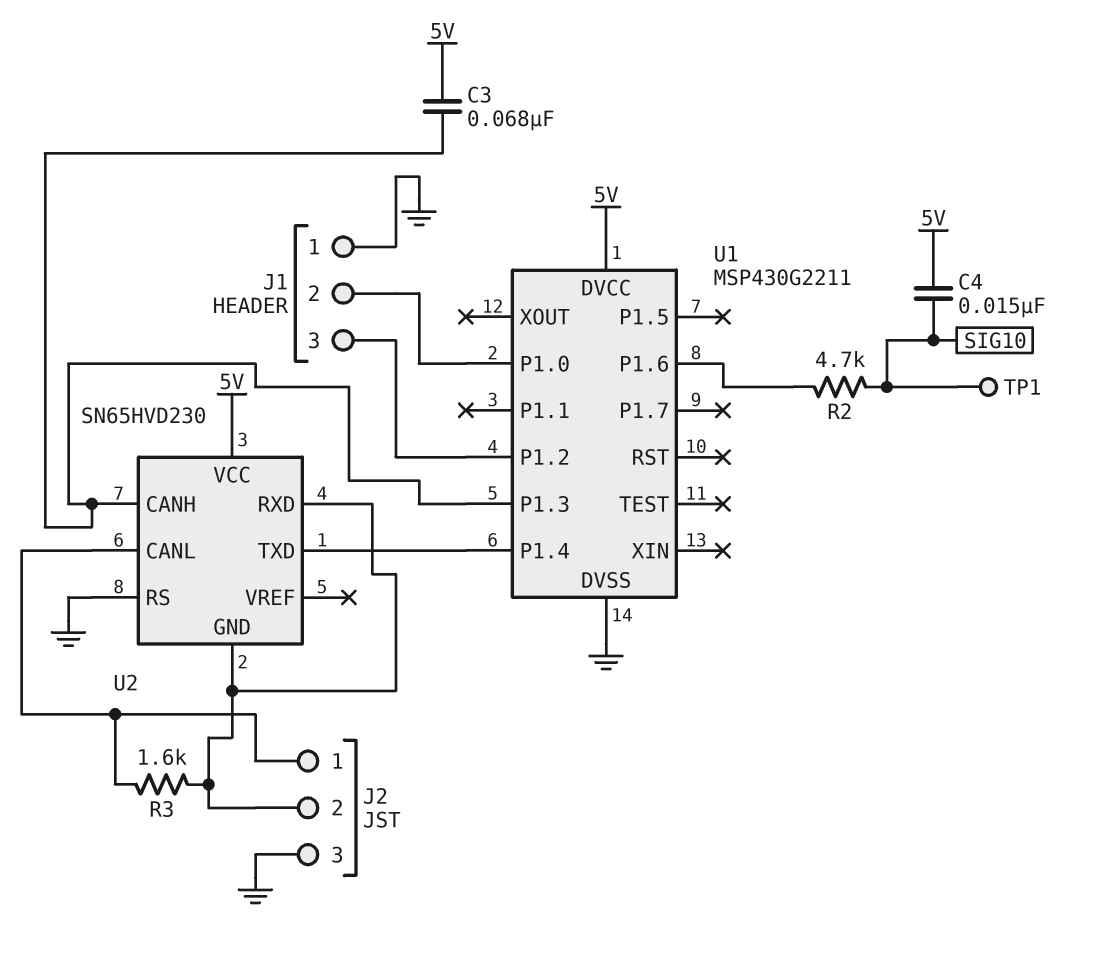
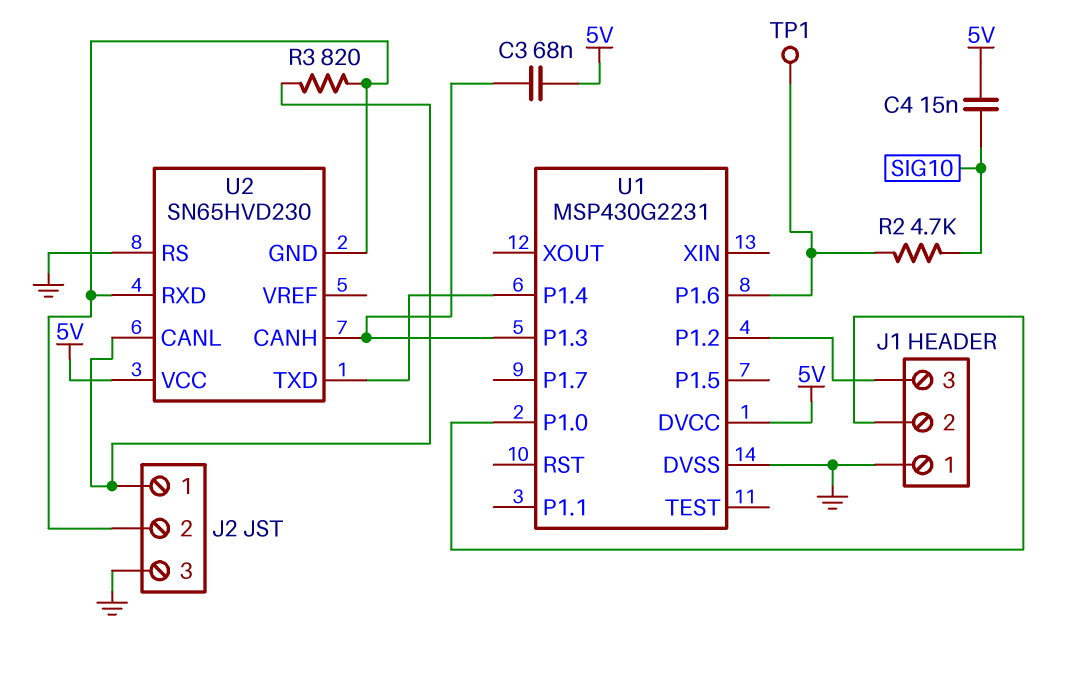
R3: 1.6k (J2/1, J2/2) -> 820 (J2/1, J2/2)
TP1: test point (SIG10) -> test point (U1/P1.6)
U1: MSP430G2211 -> MSP430G2231

